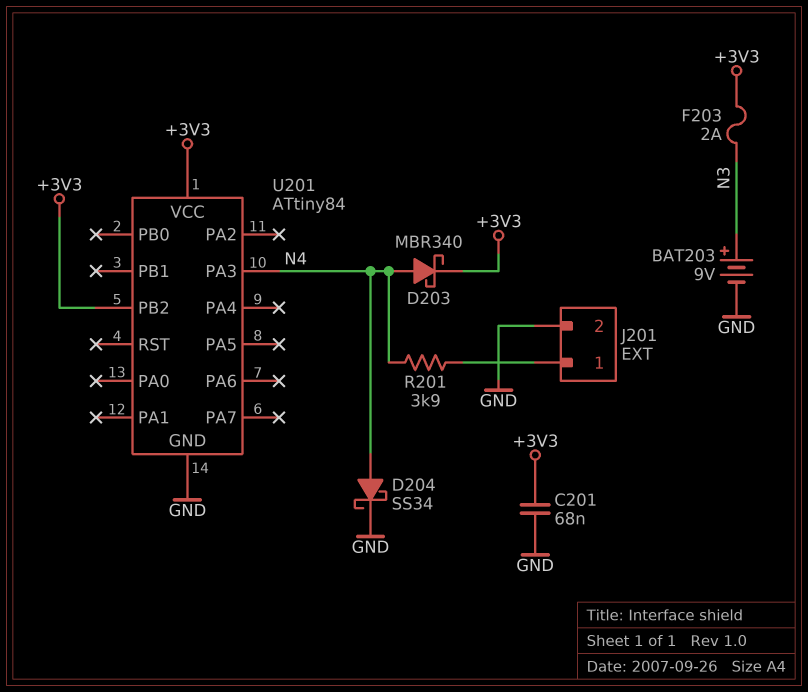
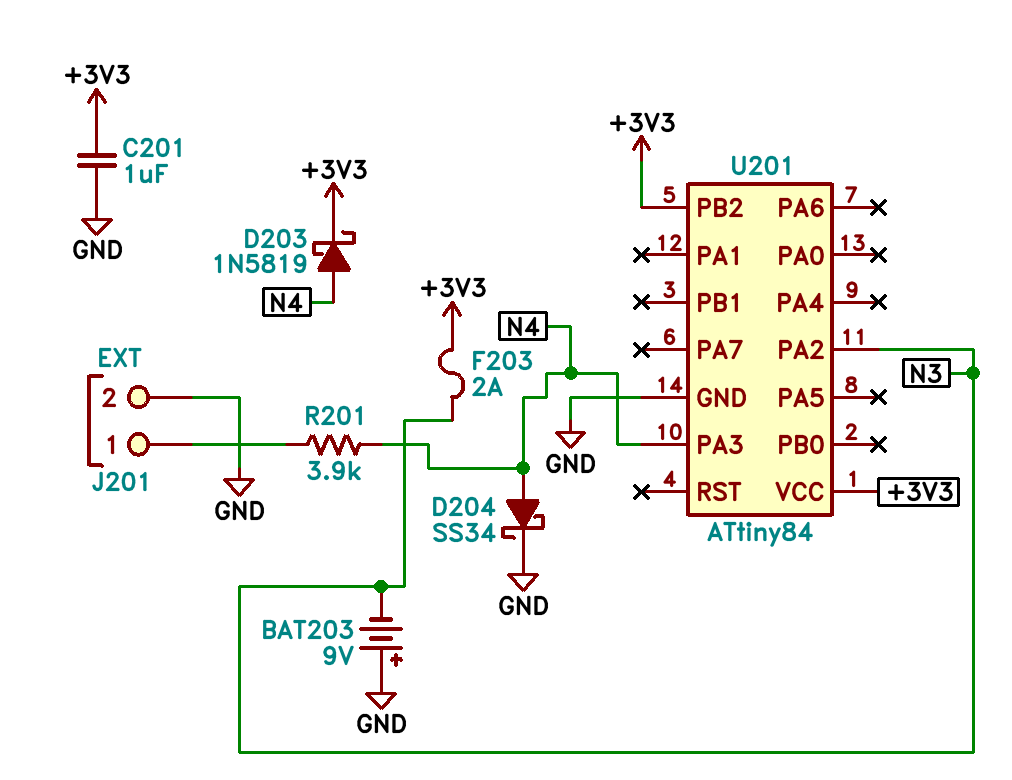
BAT203: 9V (plus N3, minus GND) -> 9V (plus GND, minus N3)
C201: 68nF (+3V3, GND) -> 1uF (+3V3, GND)
D203: schottky MBR340 (A N4, K +3V3) -> schottky 1N5819 (A N4, K +3V3)
U201 pin PA2: none -> N3

